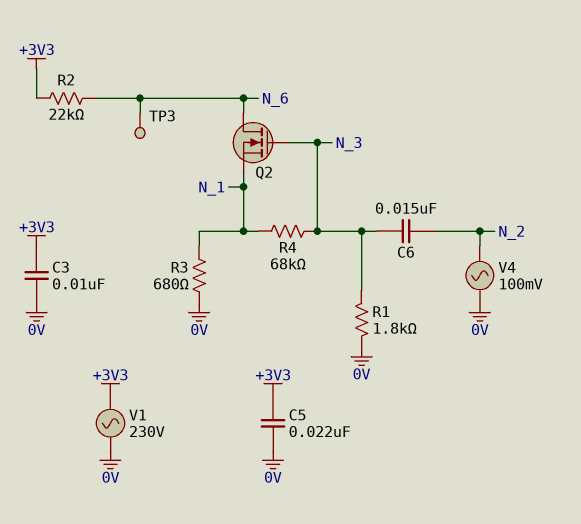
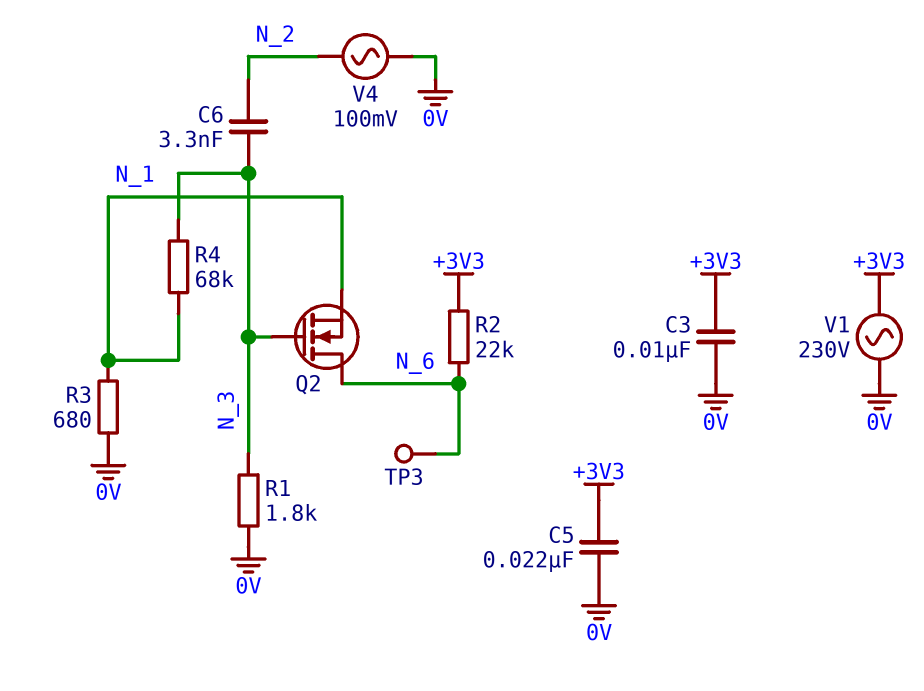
C6: 15nF (N_2, N_3) -> 3.3nF (N_2, N_3)

